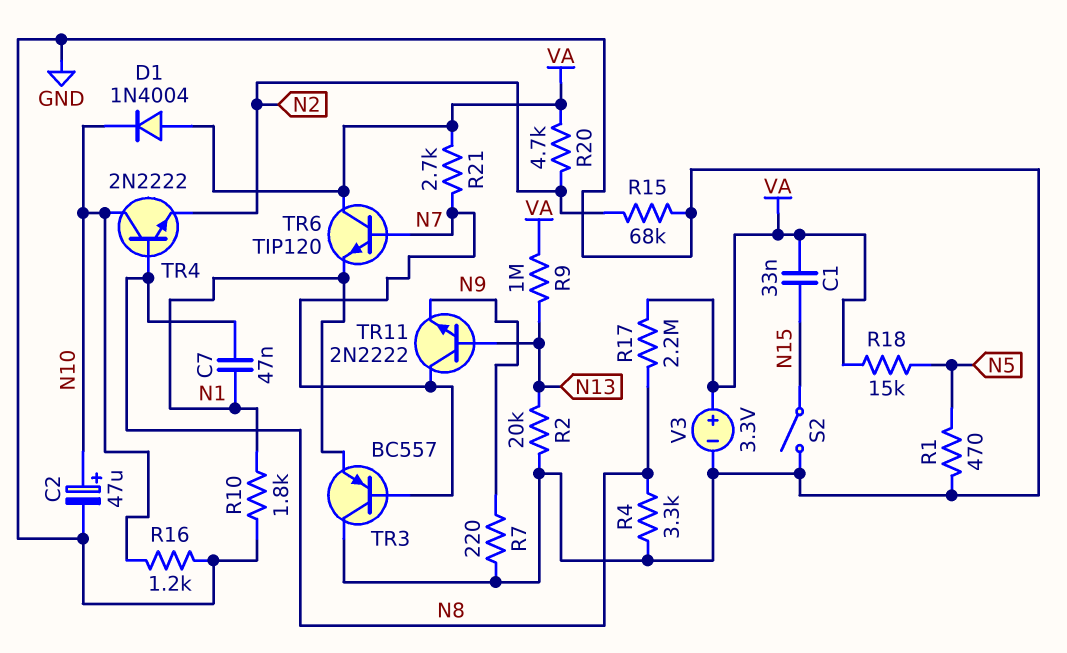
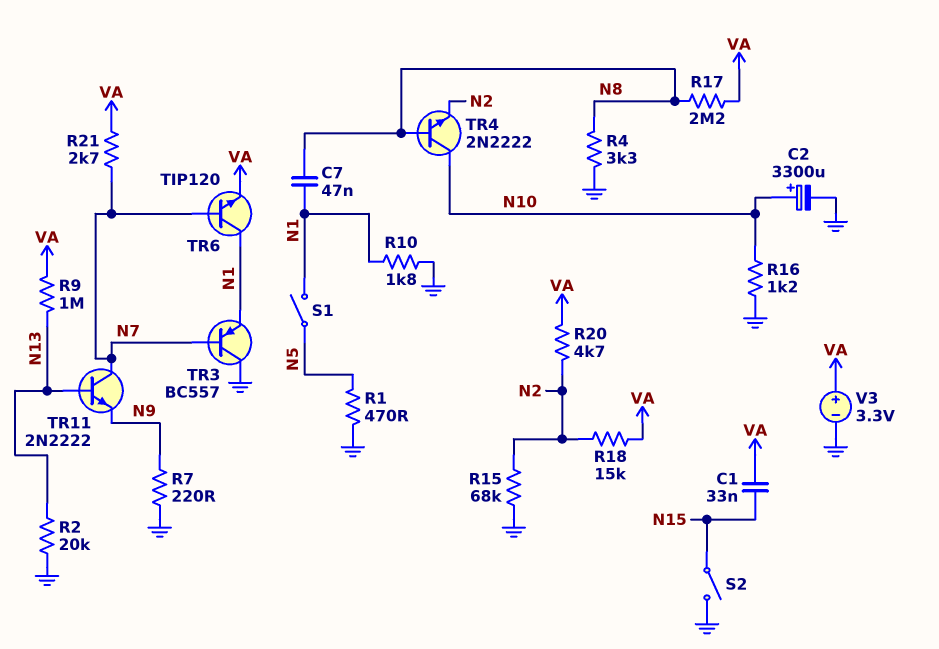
C2: 47uF (plus N10, minus GND) -> 3300uF (plus N10, minus GND)
D1: diode 1N4004 (A VA, K N10) -> none
R18: 15k (N5, VA) -> 15k (N2, VA)
S1: none -> switch (N1, N5)
TR6: NPN TIP120 (B N7, C VA, E N1) -> NPN TIP120 (B N7, C N1, E VA)

